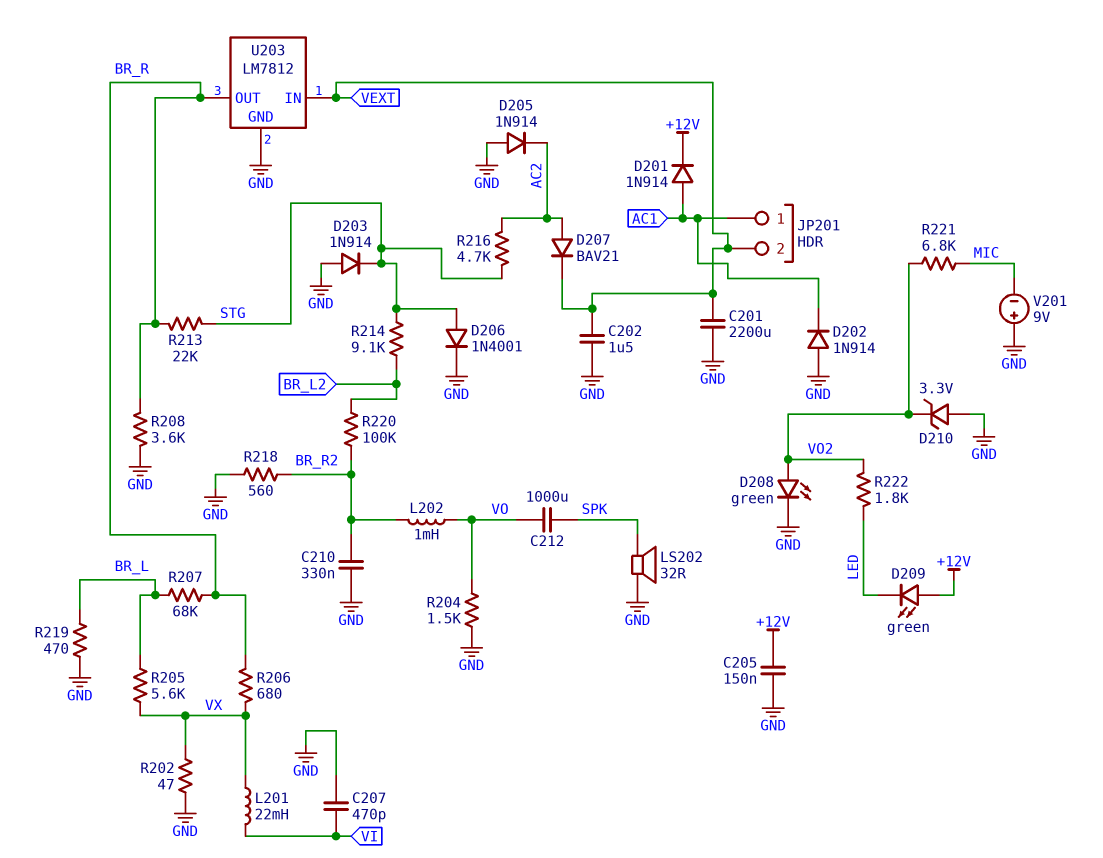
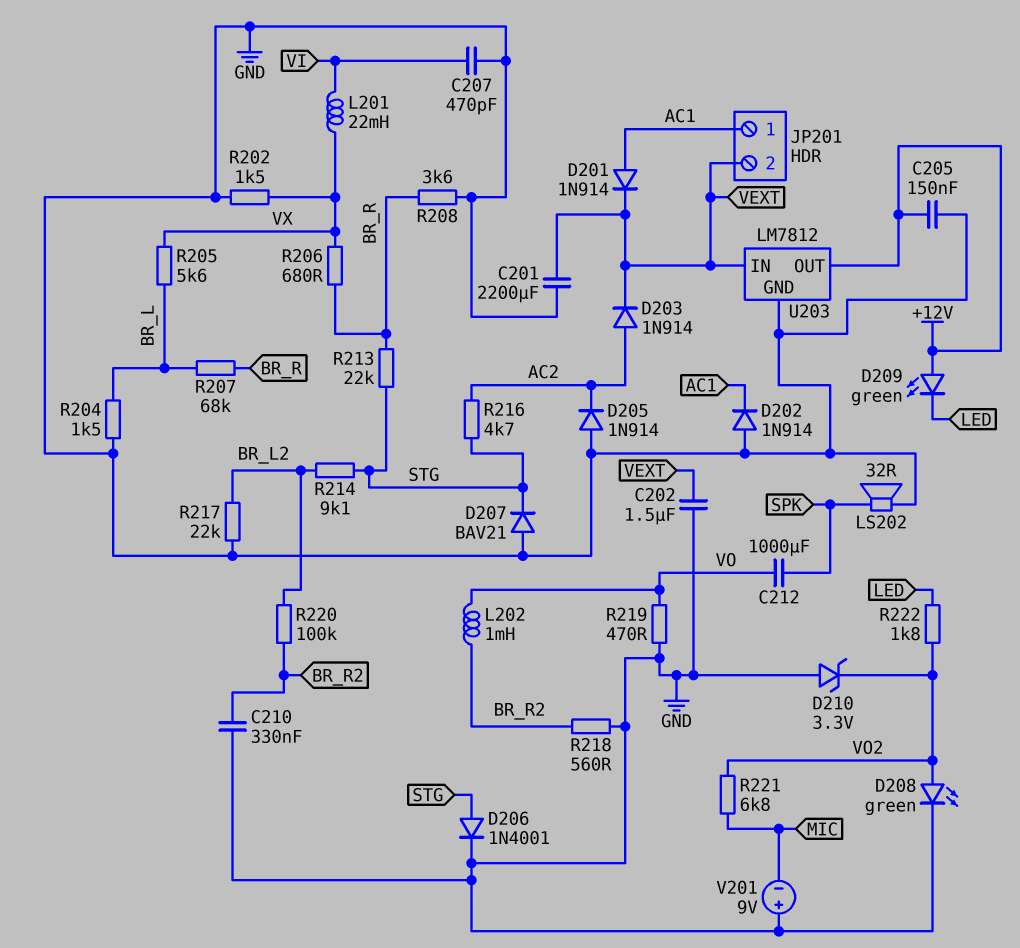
D201: diode 1N914 (A AC1, K +12V) -> diode 1N914 (A AC1, K VEXT)
D203: diode 1N914 (A GND, K STG) -> diode 1N914 (A AC2, K VEXT)
D207: diode BAV21 (A AC2, K VEXT) -> diode BAV21 (A GND, K STG)
R202: 47 (GND, VX) -> 1.5k (GND, VX)
R204: 1.5k (GND, VO) -> 1.5k (BR_L, GND)
R217: none -> 22k (BR_L2, GND)
R219: 470 (BR_L, GND) -> 470 (GND, VO)
U203 pin OUT: BR_R -> +12V

